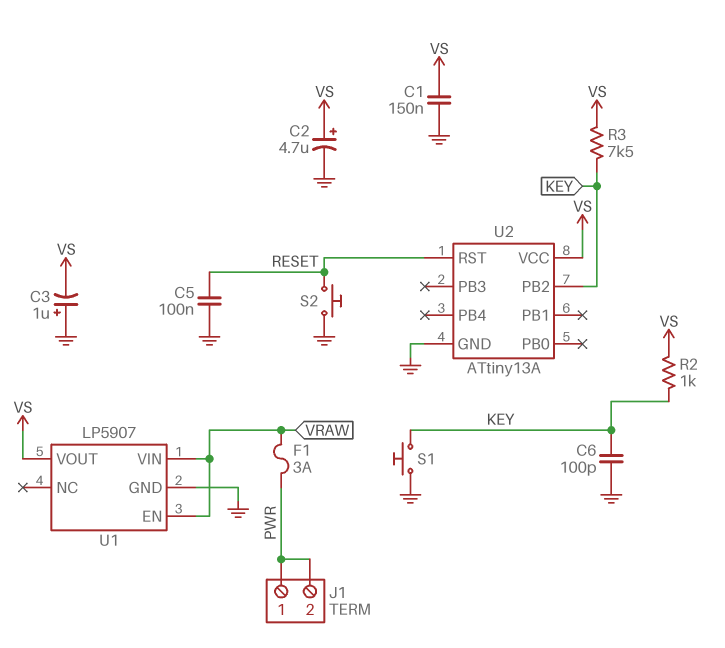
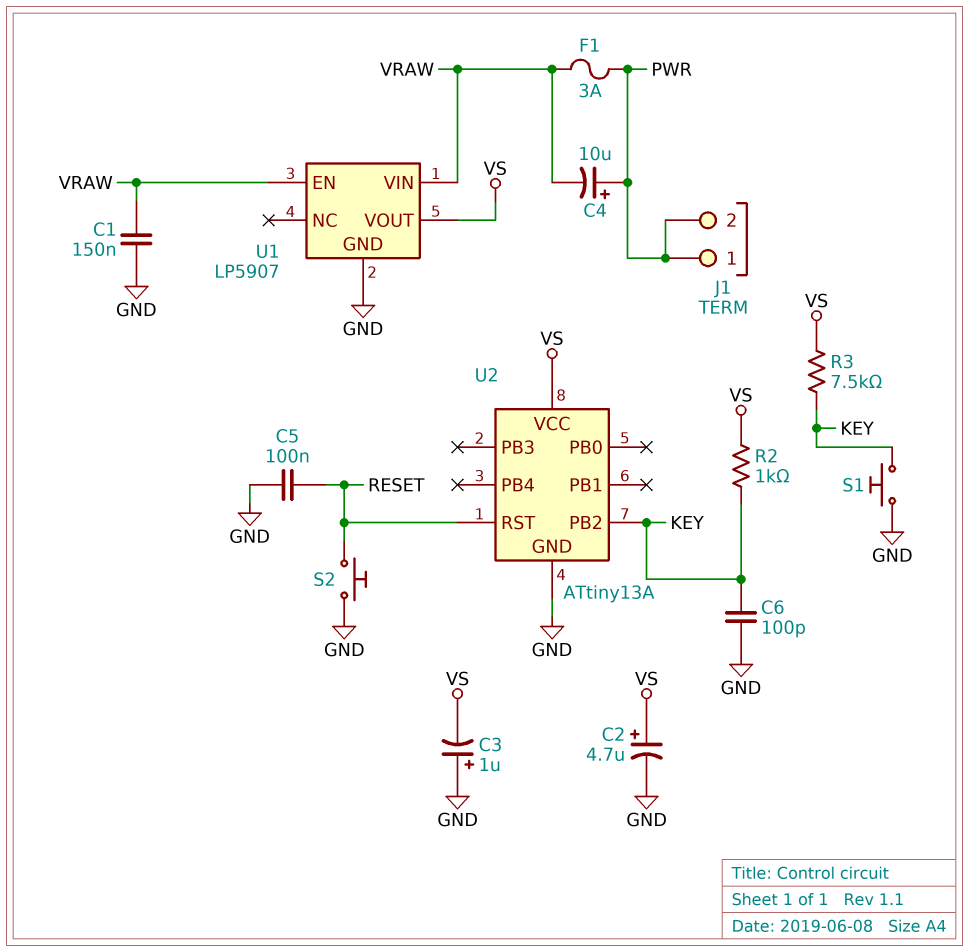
C1: 150nF (GND, VS) -> 150nF (GND, VRAW)
C4: none -> 10uF (plus PWR, minus VRAW)

